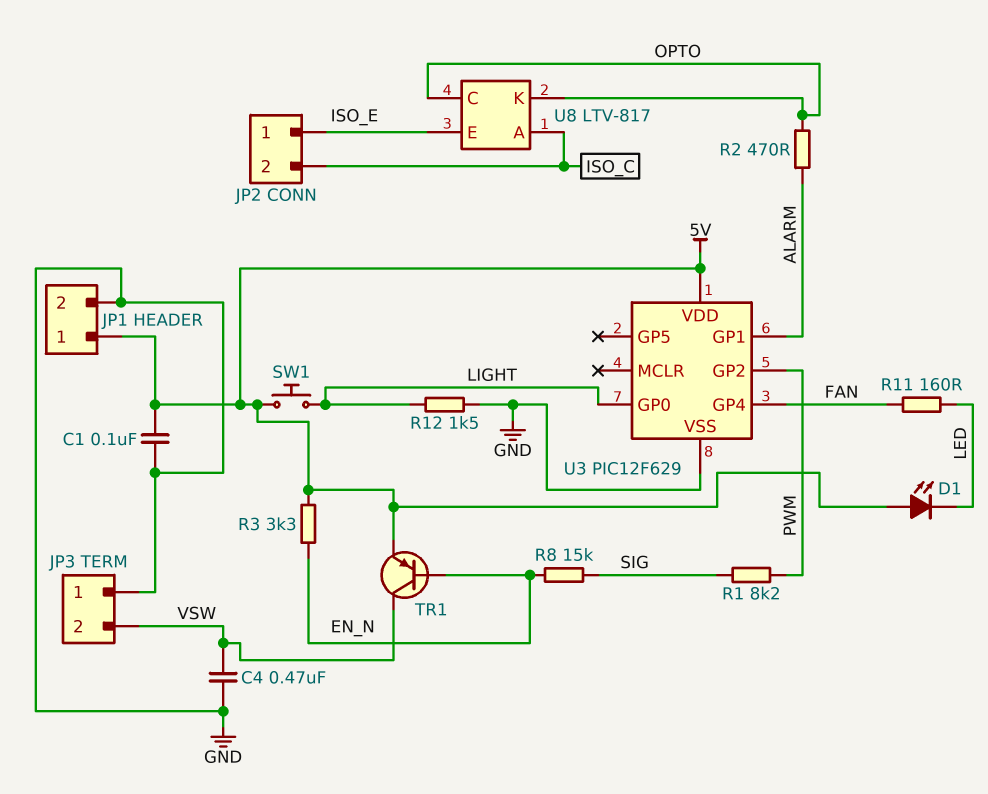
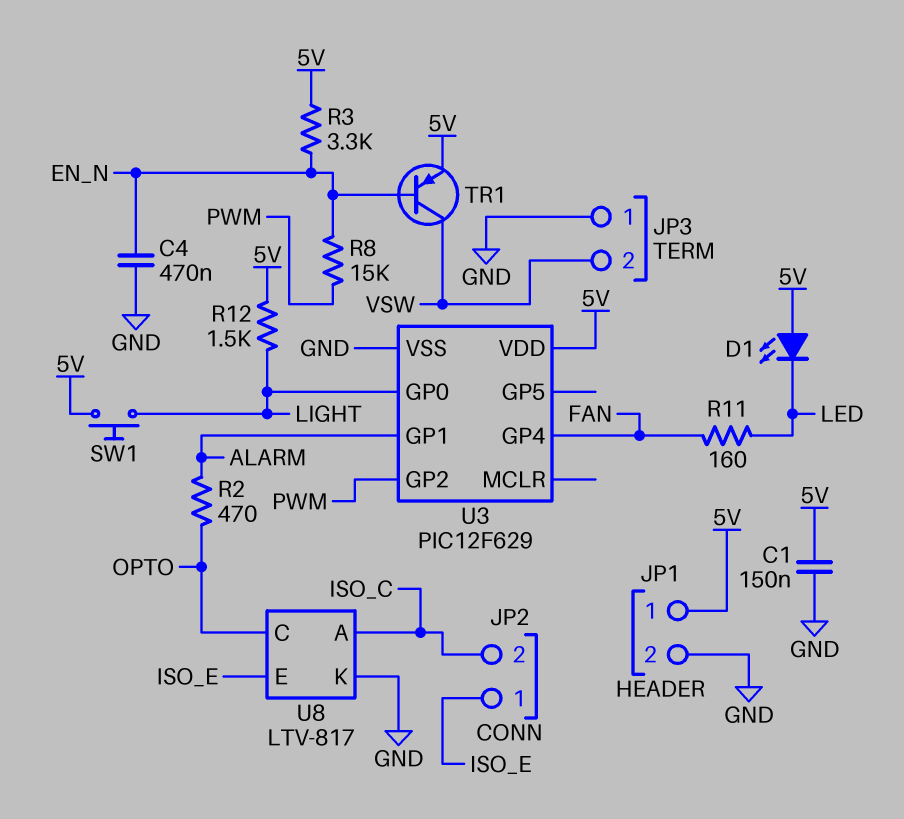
C1: 100nF (5V, GND) -> 150nF (5V, GND)
C4: 470nF (GND, VSW) -> 470nF (EN_N, GND)
R1: 8.2k (PWM, SIG) -> none
R8: 15k (EN_N, SIG) -> 15k (EN_N, PWM)
R12: 1.5k (GND, LIGHT) -> 1.5k (5V, LIGHT)
U8 pin K: OPTO -> GND

